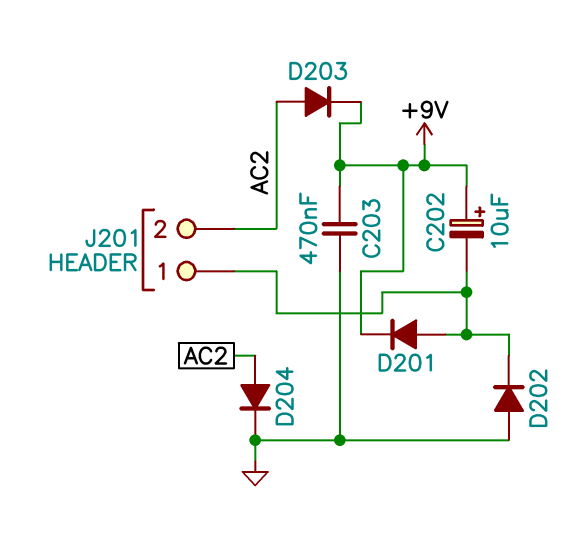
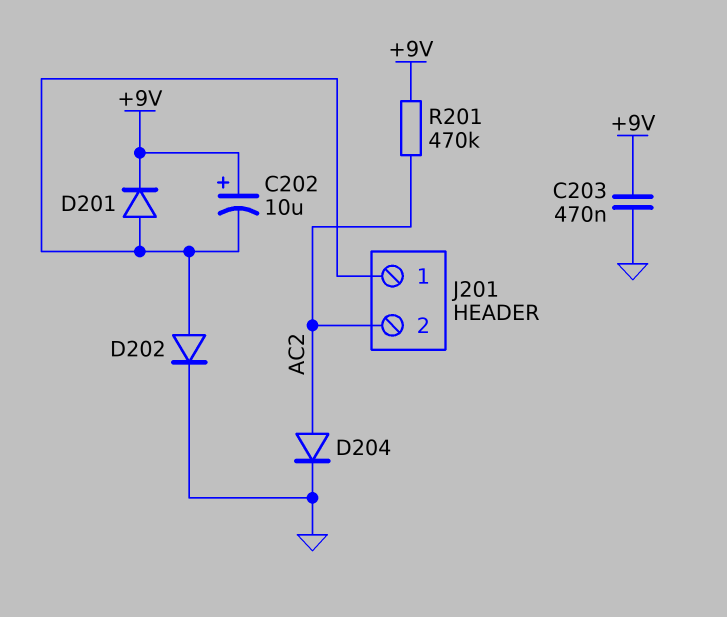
D202: diode (A GND, K J201/1) -> diode (A J201/1, K GND)
D203: diode (A AC2, K +9V) -> none
R201: none -> 470k (+9V, AC2)

